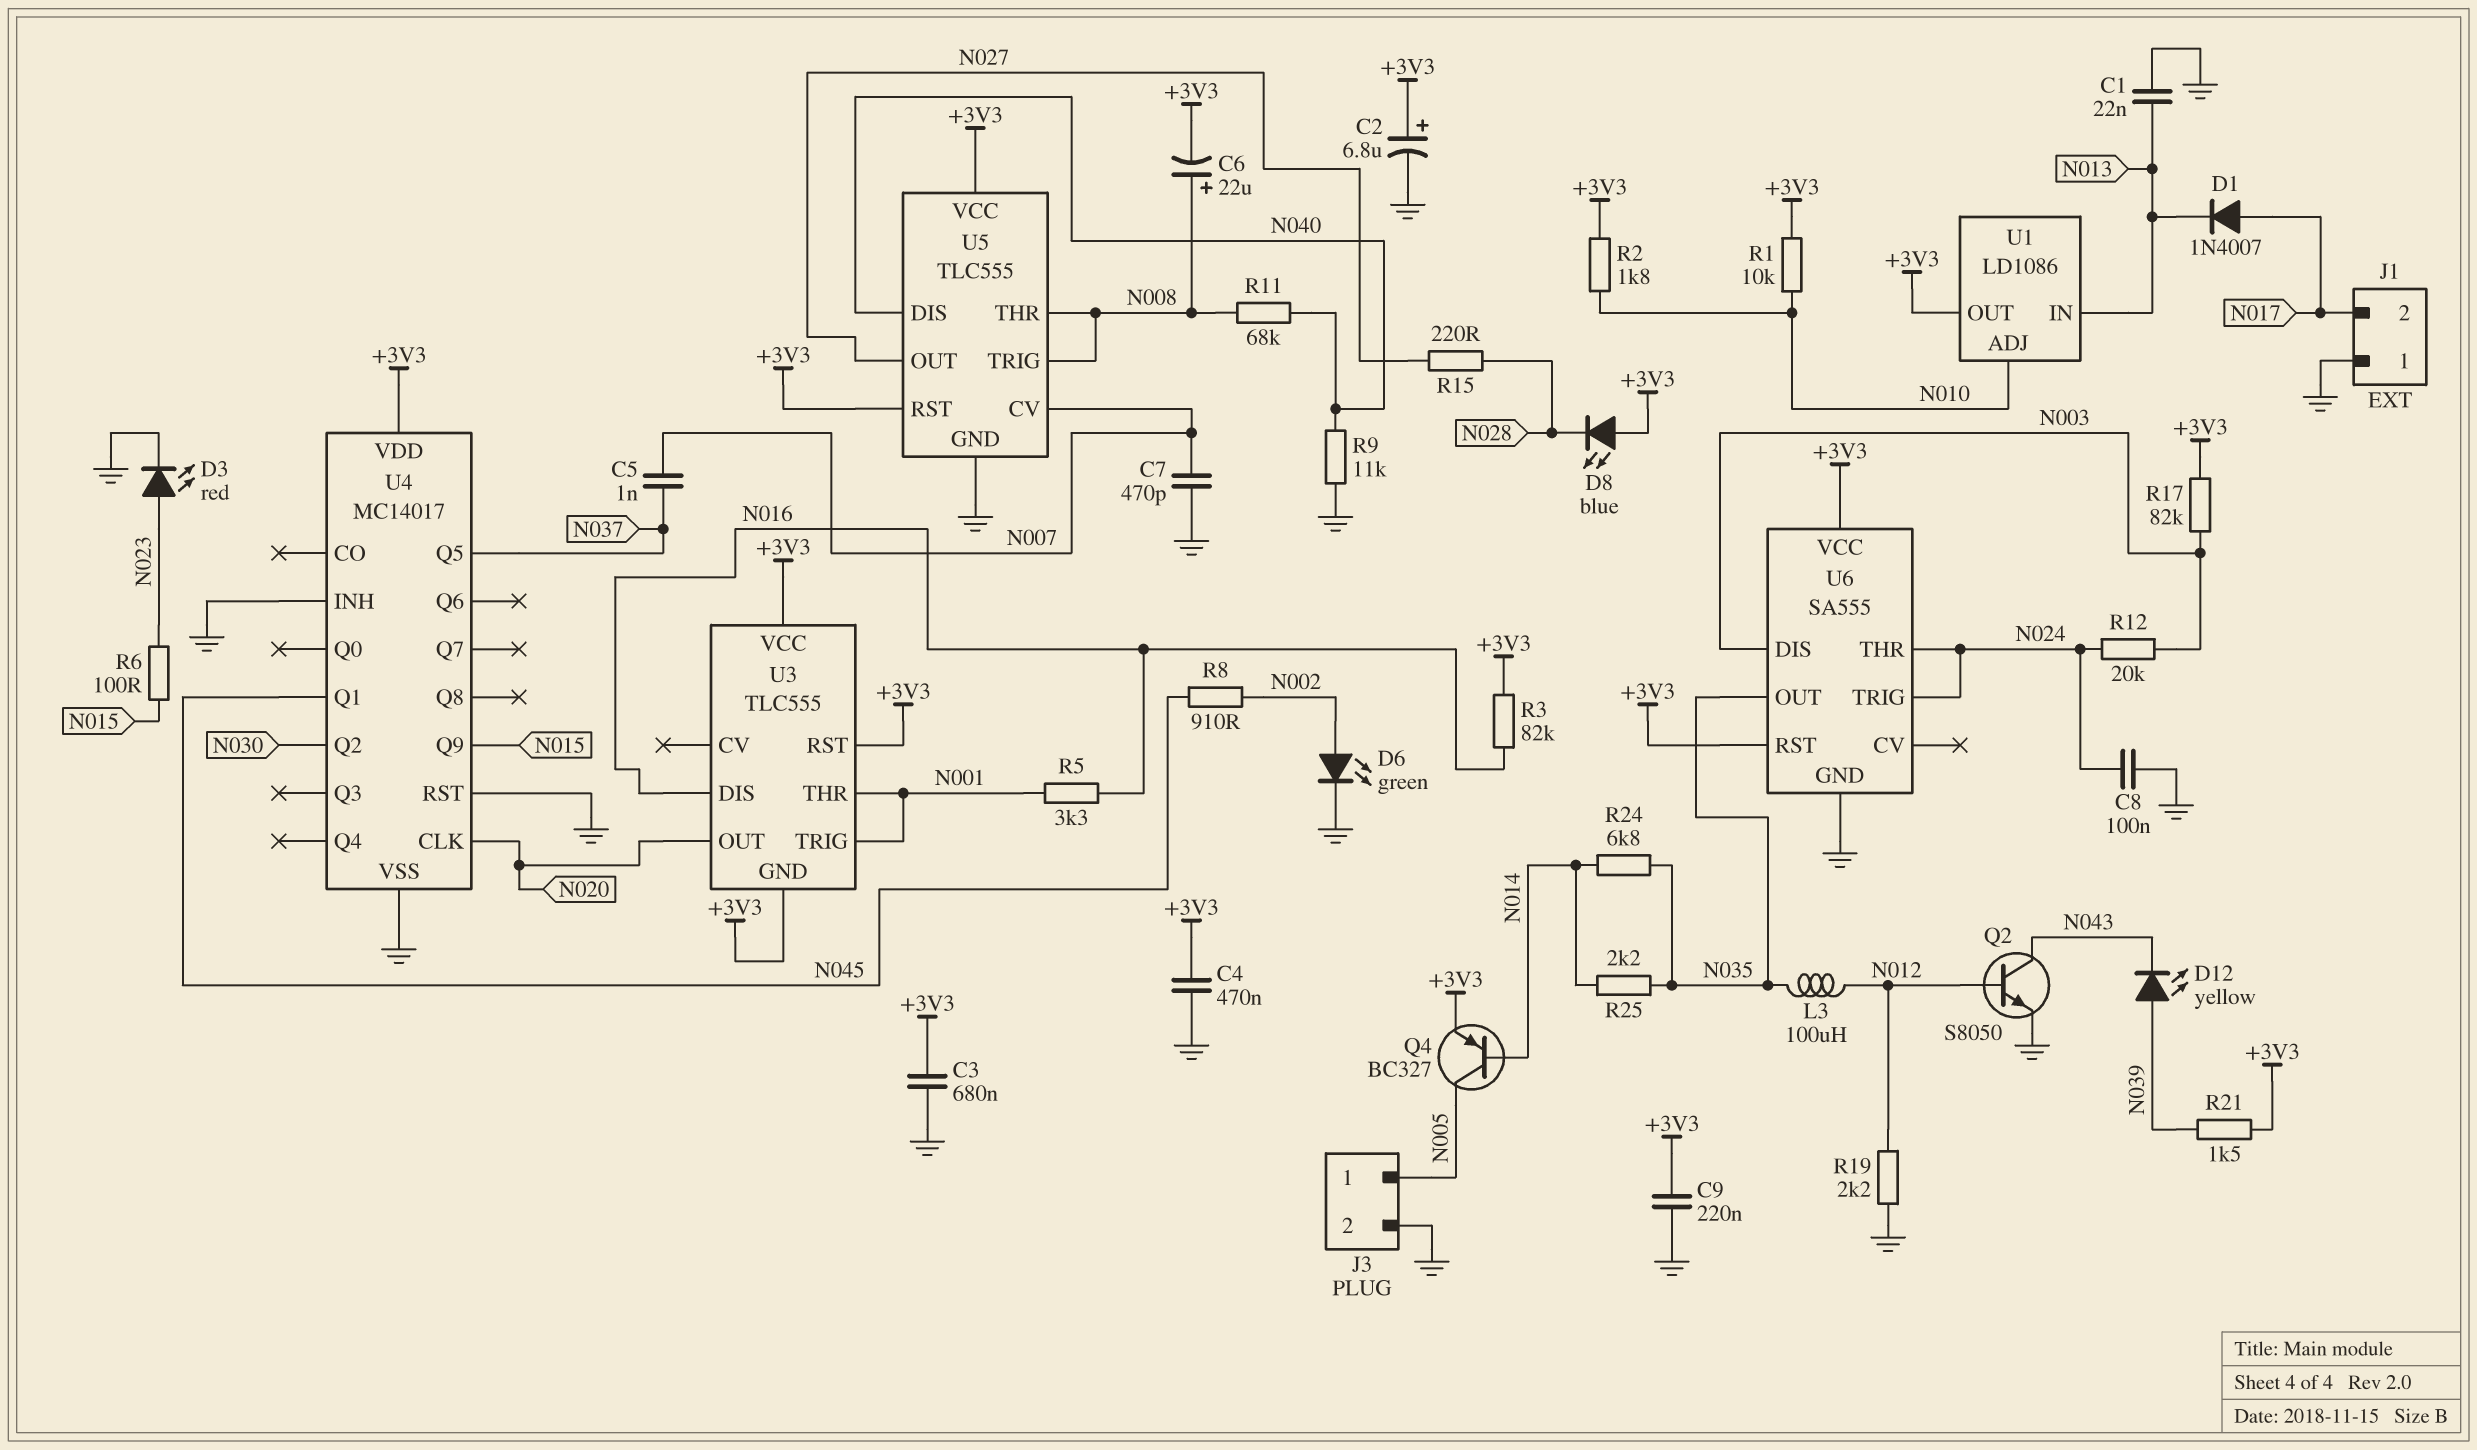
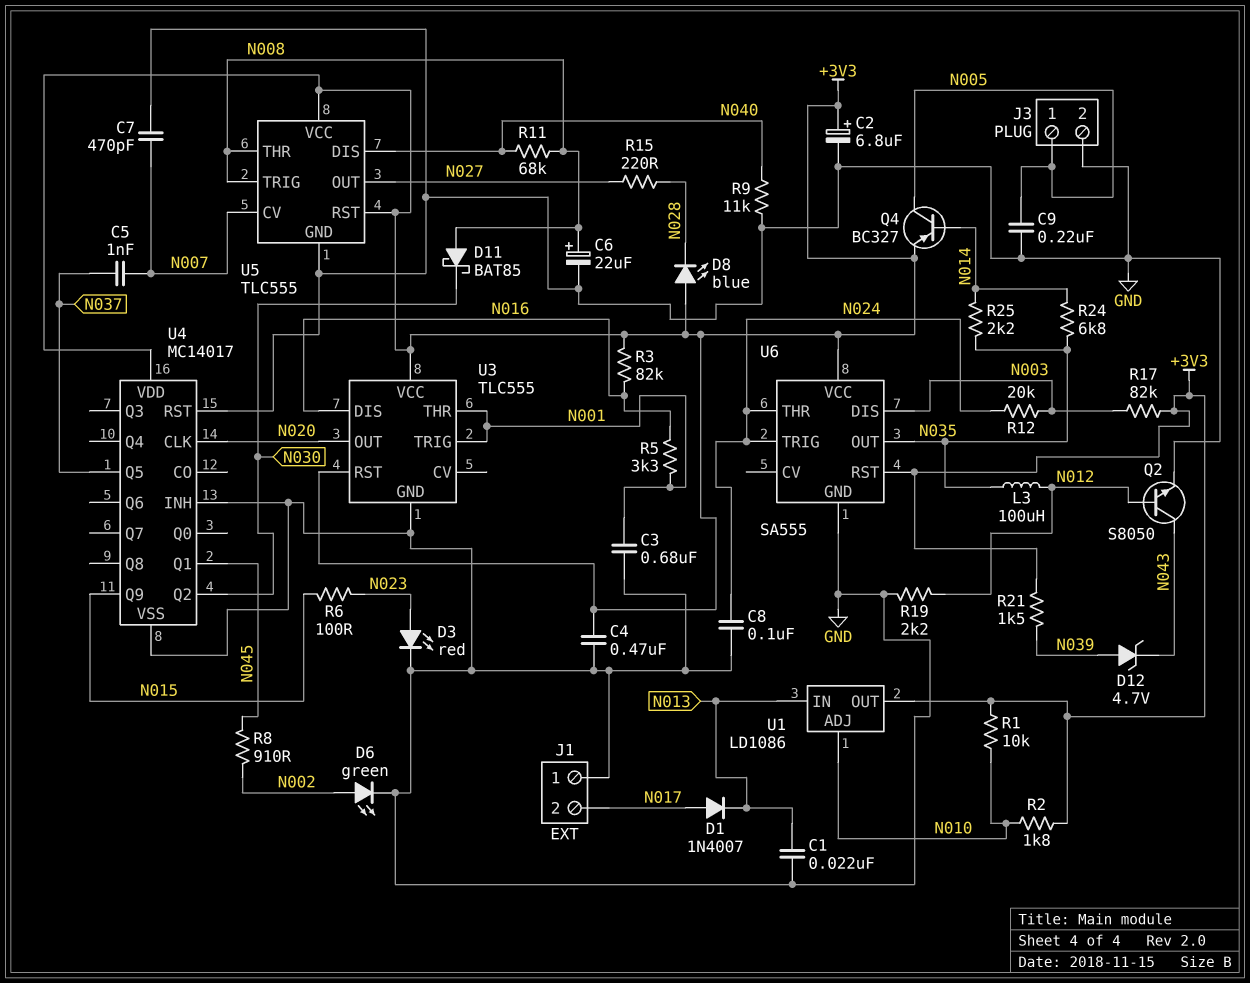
C3: 680nF (+3V3, GND) -> 680nF (GND, N001)
C6: 22uF (plus N008, minus +3V3) -> 22uF (plus N008, minus GND)
C9: 220nF (+3V3, GND) -> 220nF (GND, N005)
D11: none -> schottky BAT85 (A N008, K N030)
D12: LED yellow (A N039, K N043) -> zener 4.7V (A N039, K N043)
U3 pin GND: +3V3 -> GND

